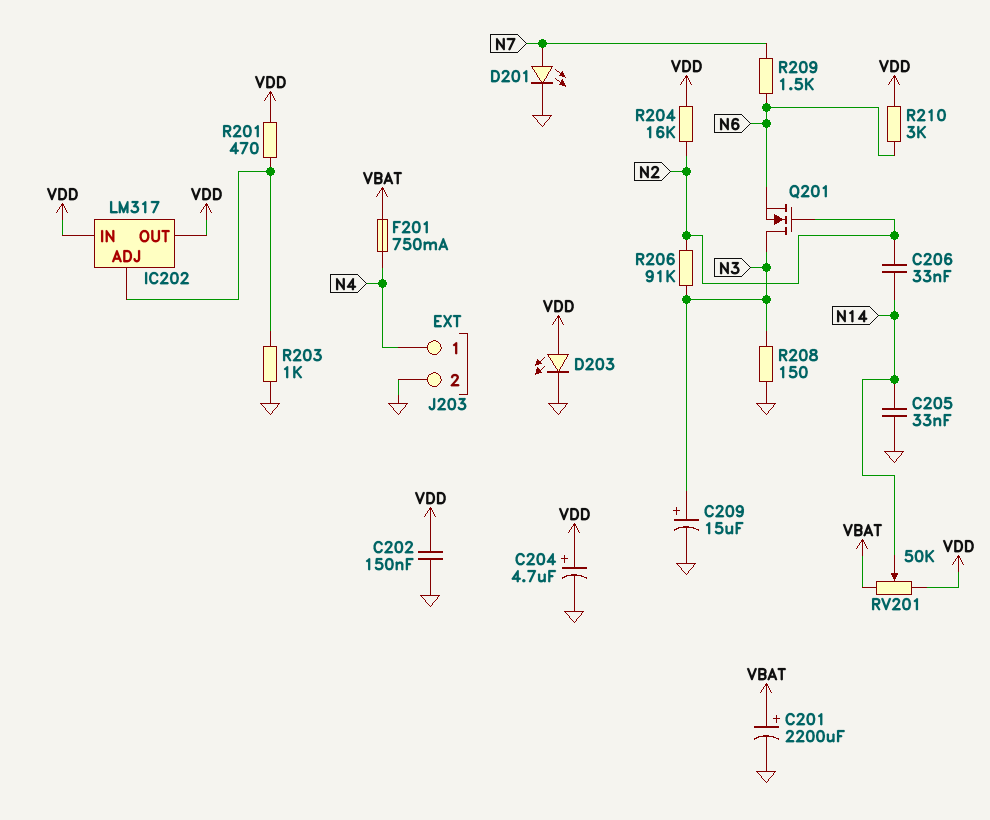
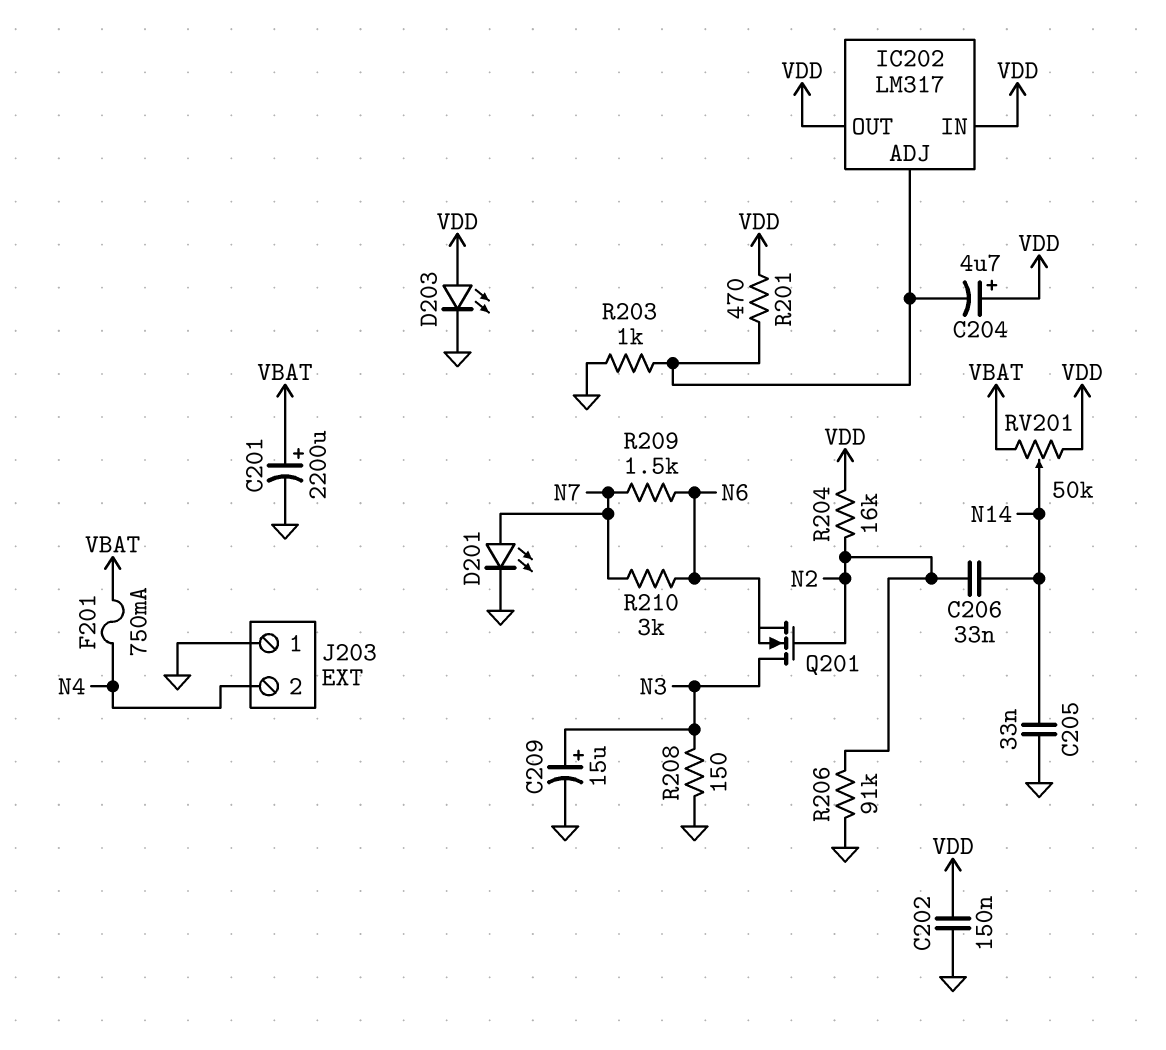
C204: 4.7uF (plus VDD, minus GND) -> 4.7uF (plus VDD, minus IC202/ADJ)
J203 pin 1: N4 -> GND
J203 pin 2: GND -> N4
R206: 91k (N2, N3) -> 91k (GND, N2)
R210: 3k (N6, VDD) -> 3k (N6, N7)

